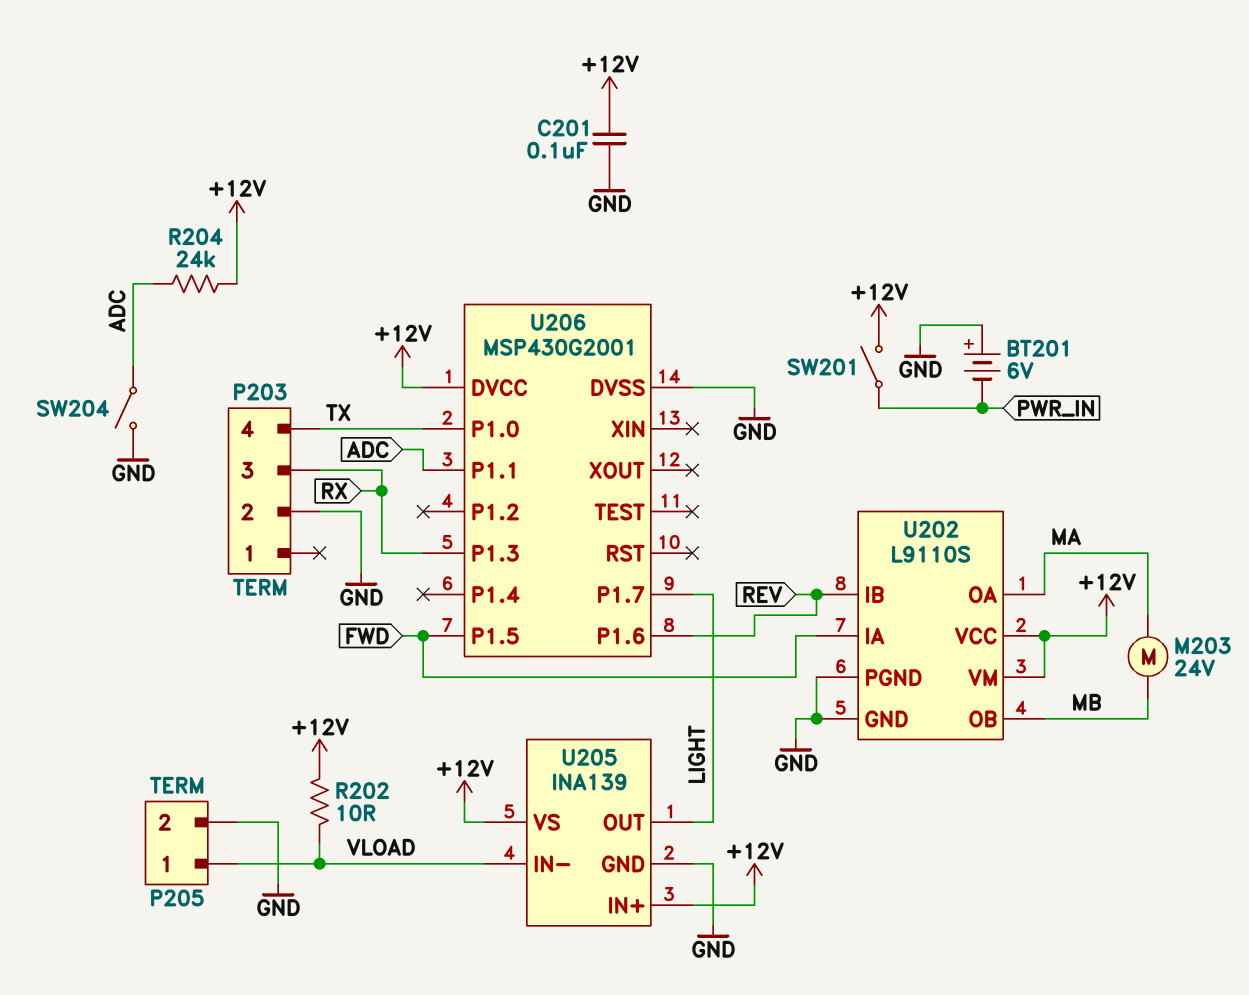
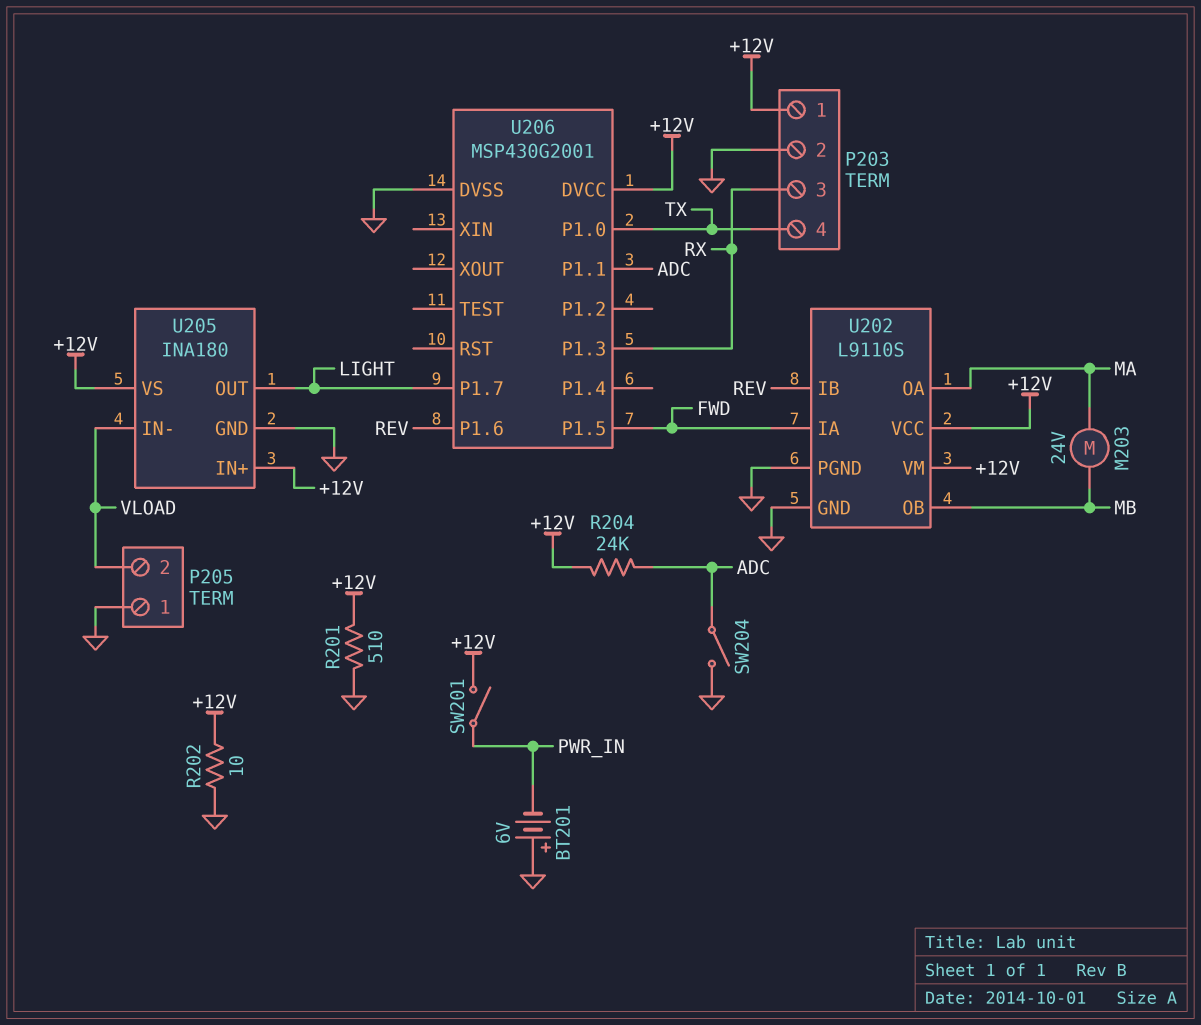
C201: 100nF (+12V, GND) -> none
P203 pin 1: none -> +12V
P205 pin 1: VLOAD -> GND
P205 pin 2: GND -> VLOAD
R201: none -> 510 (+12V, GND)
R202: 10 (+12V, VLOAD) -> 10 (+12V, GND)
U205: INA139 -> INA180

